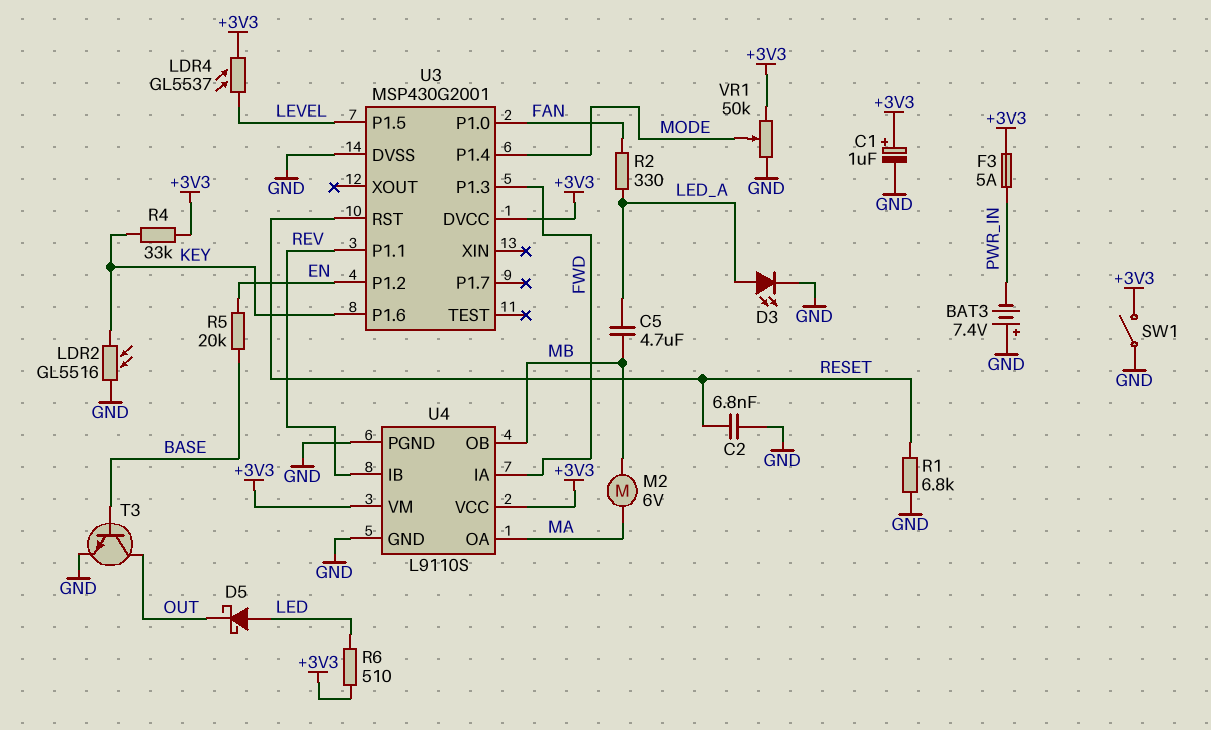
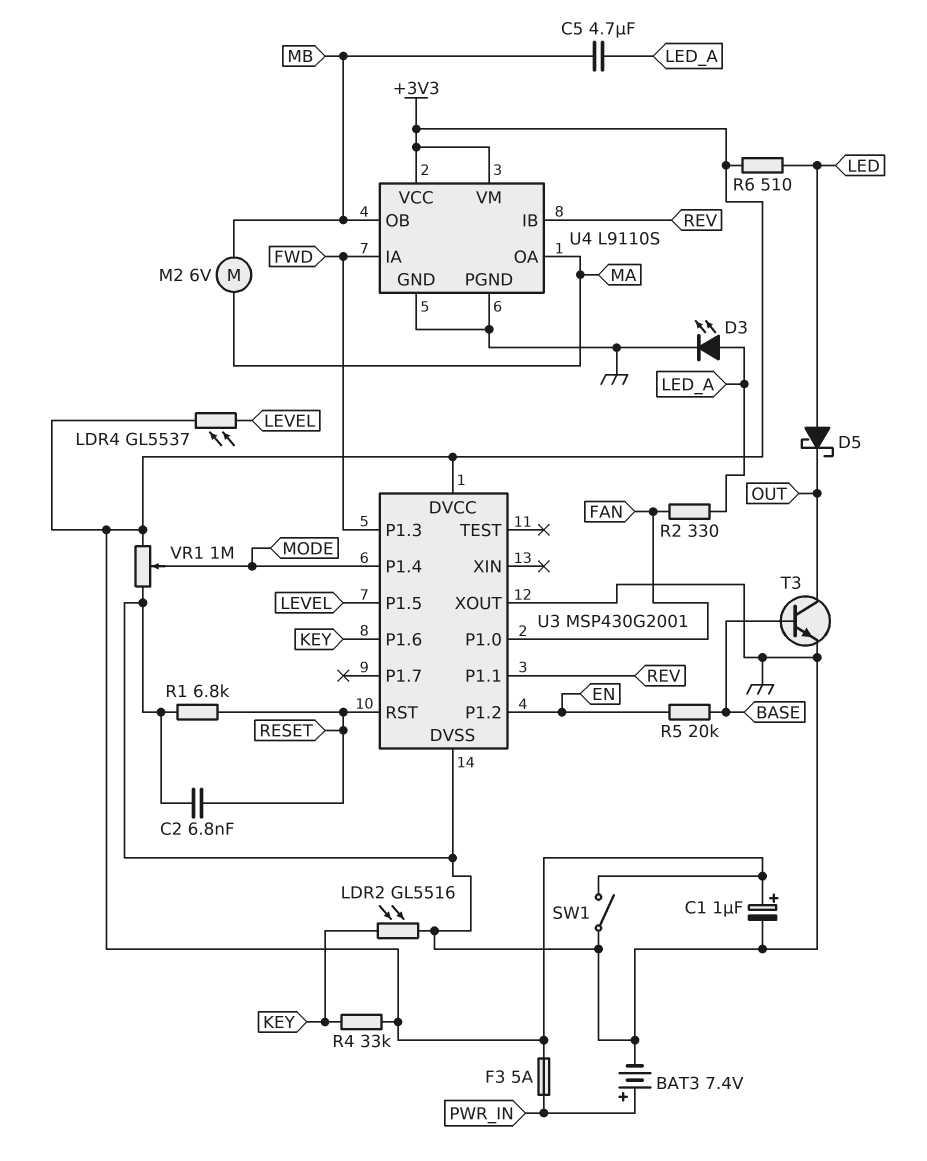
BAT3: 7.4V (plus GND, minus PWR_IN) -> 7.4V (plus PWR_IN, minus GND)
U3 pin XOUT: none -> GND
VR1: 50k (+3V3, GND, wiper MODE) -> 1M (+3V3, GND, wiper MODE)

